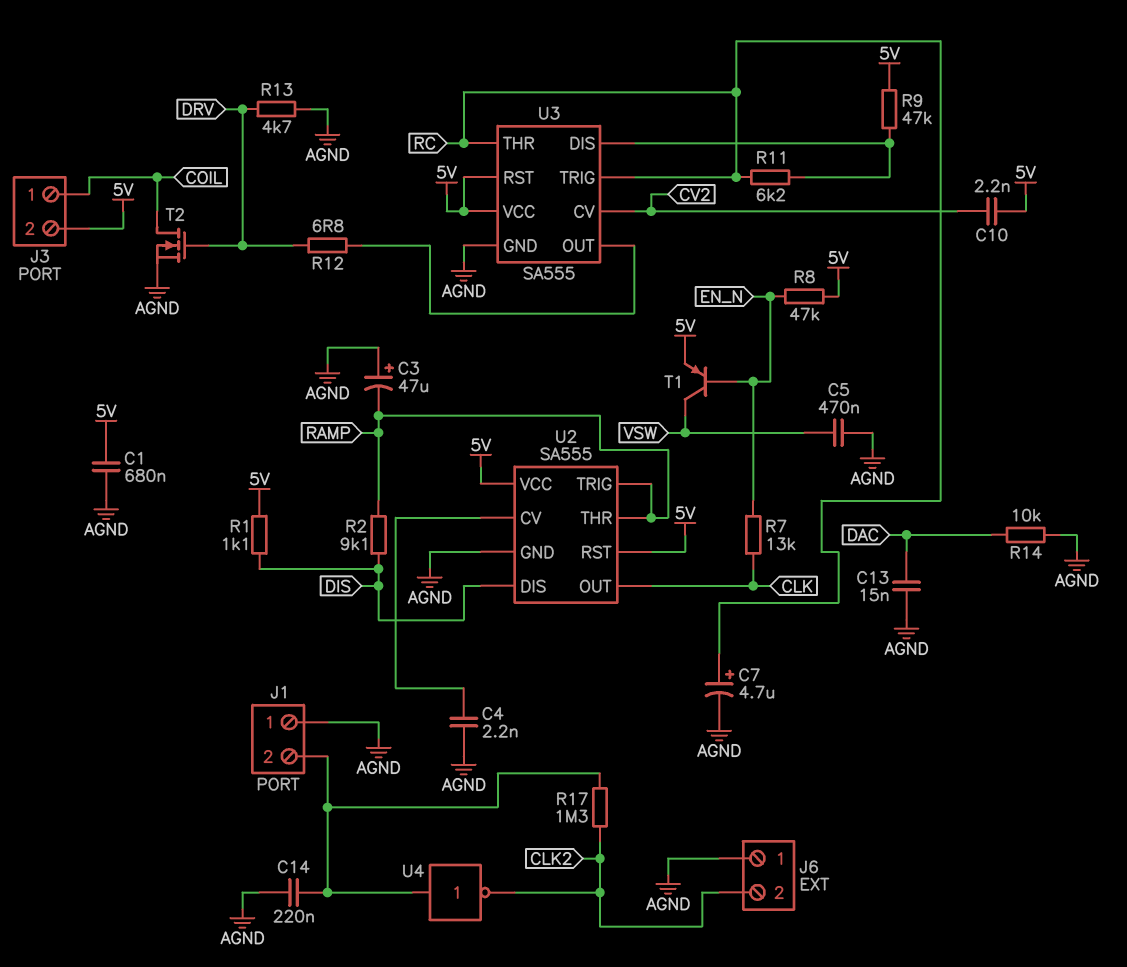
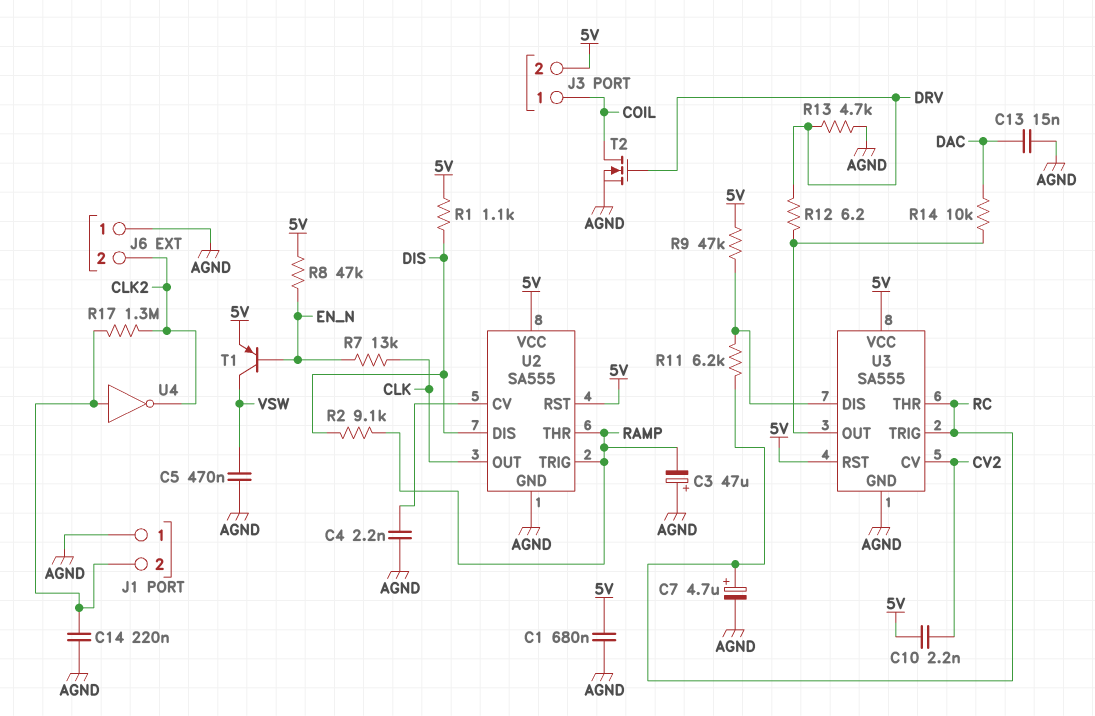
R12: 6.8 (DRV, U3/OUT) -> 6.2 (DRV, U3/OUT)
R14: 10k (AGND, DAC) -> 10k (DAC, U3/OUT)

